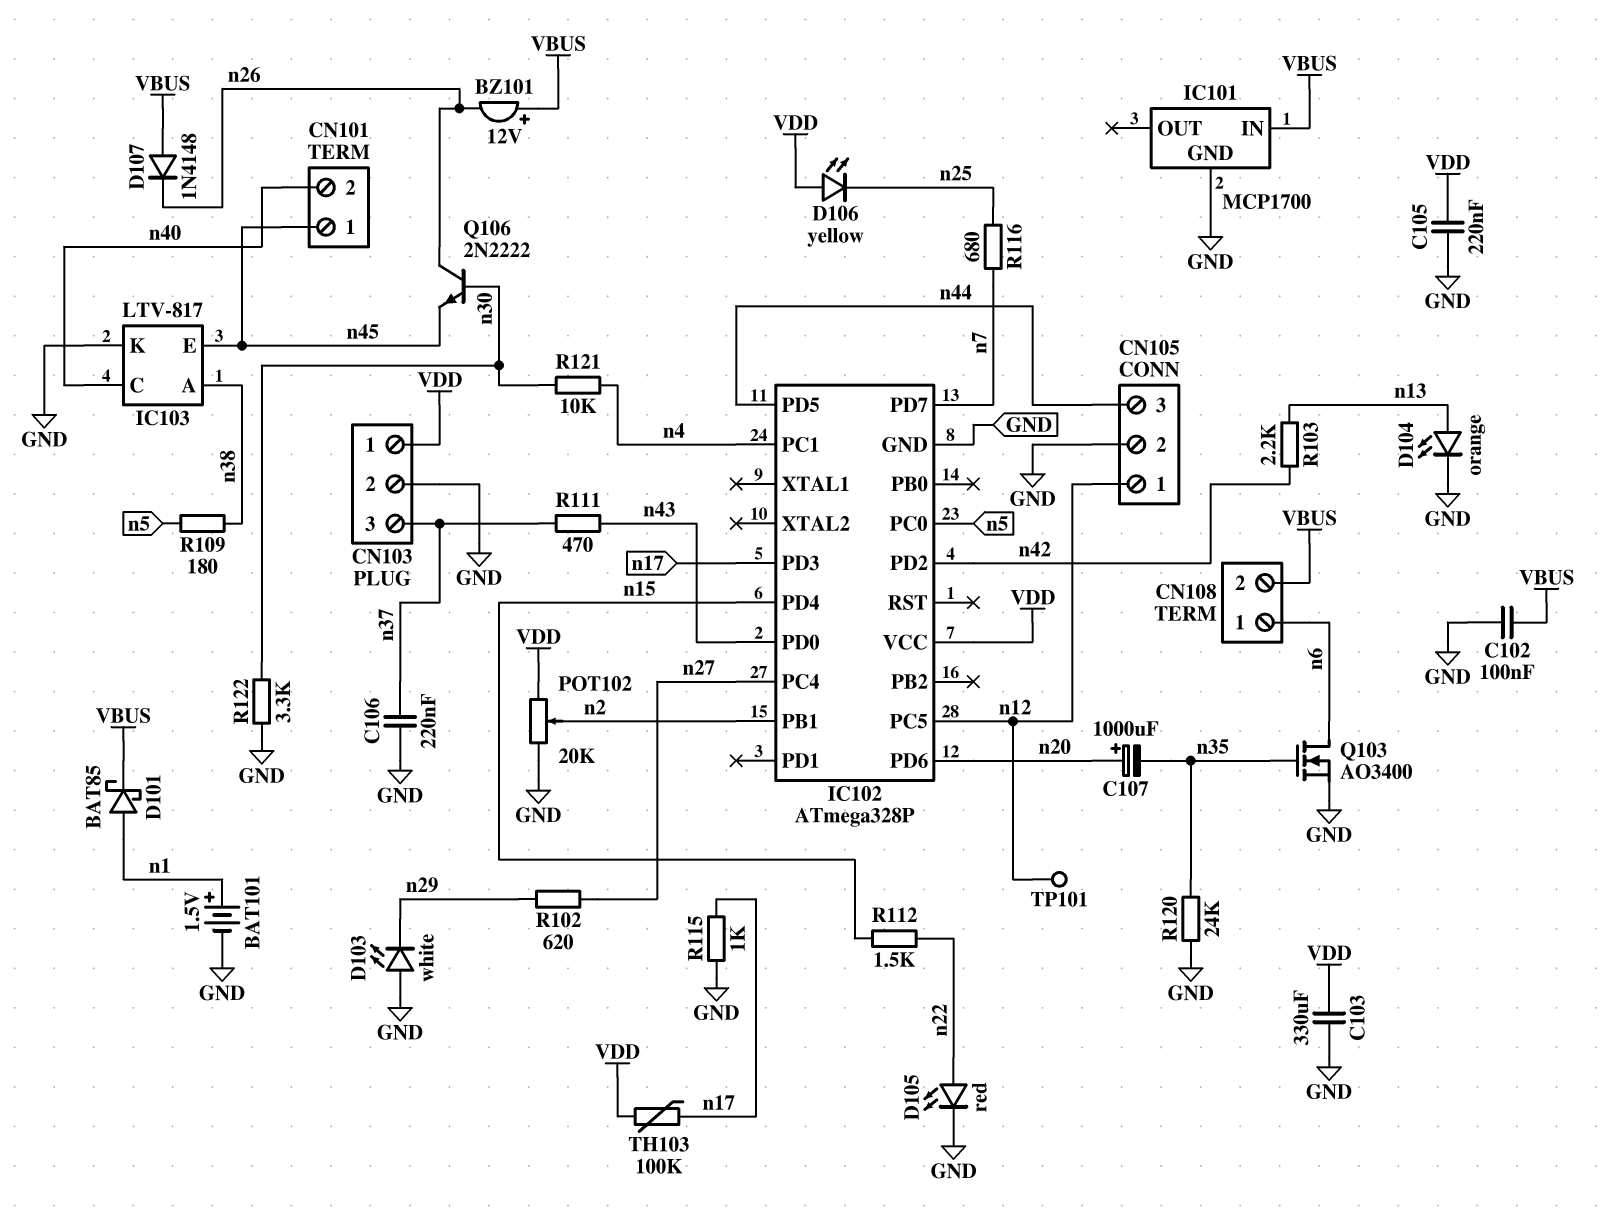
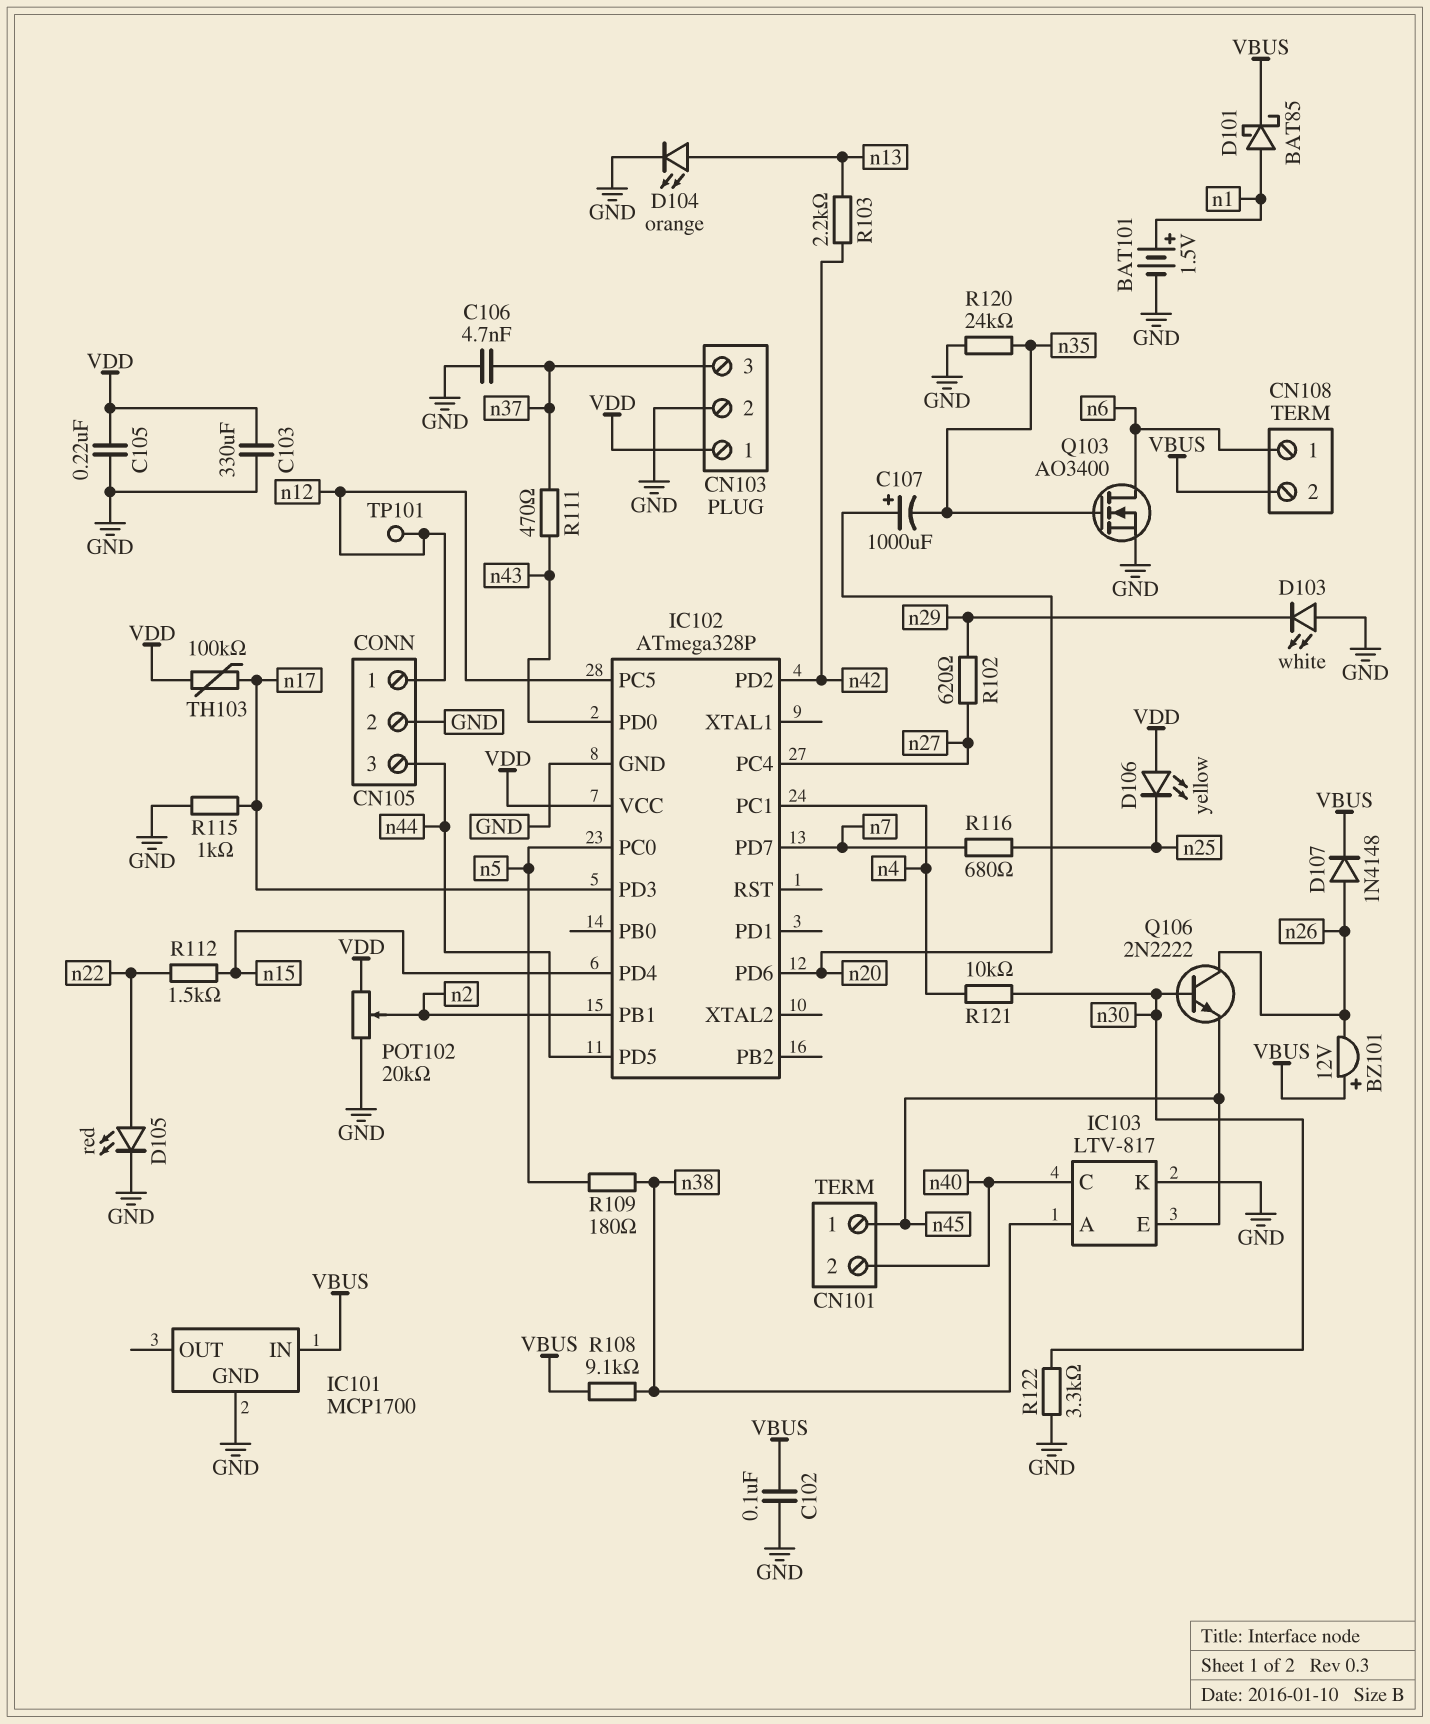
C106: 220nF (GND, n37) -> 4.7nF (GND, n37)
D107: diode 1N4148 (A VBUS, K n26) -> diode 1N4148 (A n26, K VBUS)
R108: none -> 9.1k (VBUS, n38)

